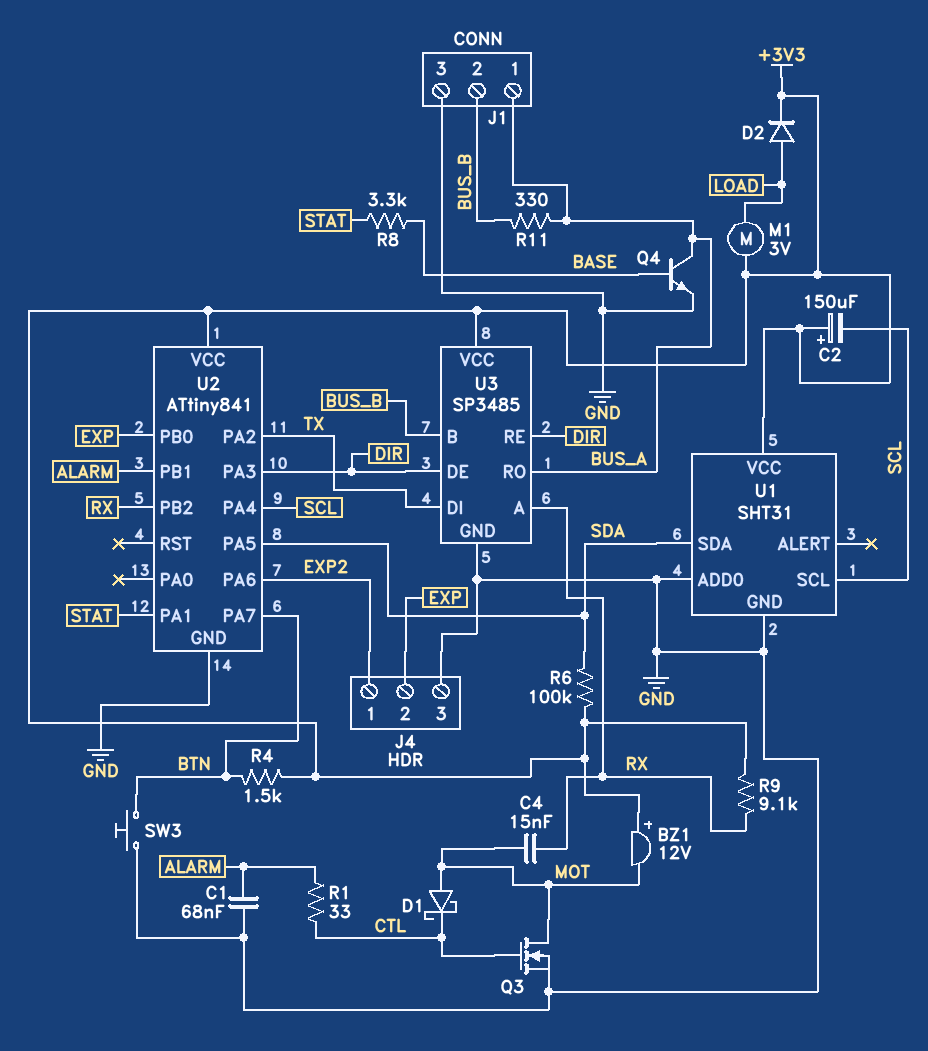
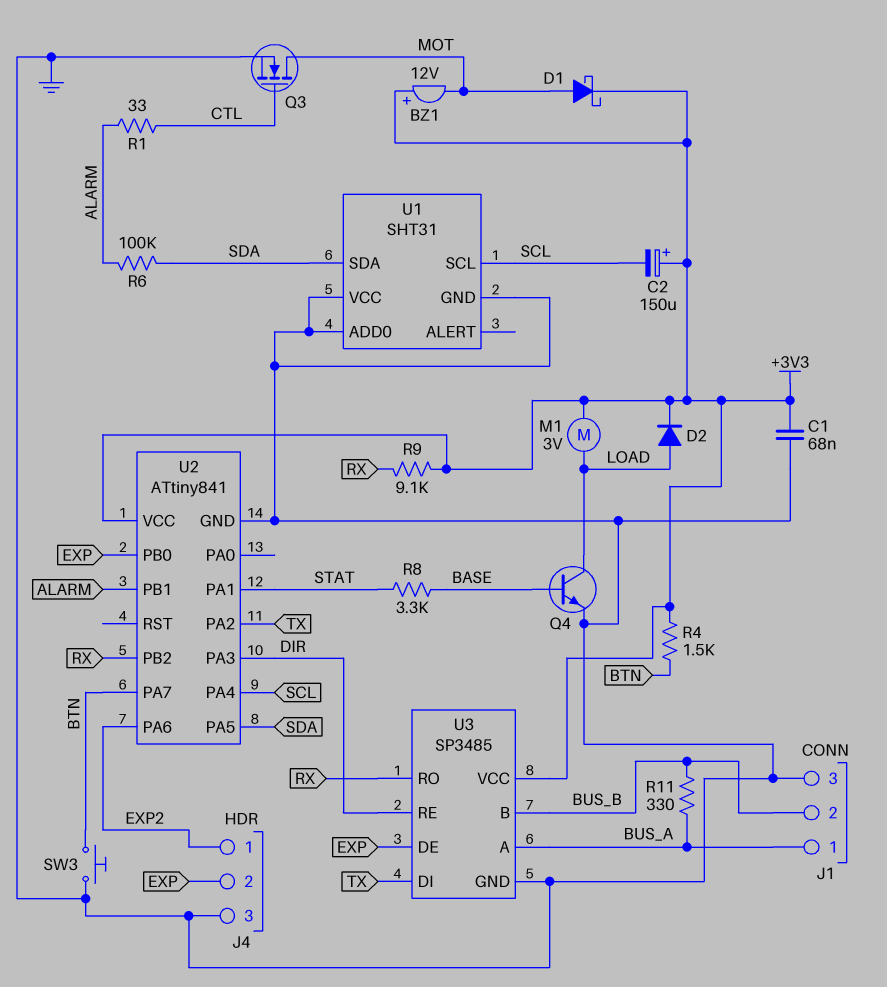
C1: 68nF (ALARM, GND) -> 68nF (+3V3, GND)
C4: 15nF (MOT, RX) -> none
D1: schottky (A MOT, K CTL) -> schottky (A MOT, K +3V3)
Q4: NPN (B BASE, C BUS_A, E GND) -> NPN (B BASE, C LOAD, E GND)
R6: 100k (+3V3, SDA) -> 100k (ALARM, SDA)
U1 pin VCC: +3V3 -> GND
U3 pin A: RX -> BUS_A
U3 pin DE: DIR -> EXP
U3 pin RO: BUS_A -> RX

